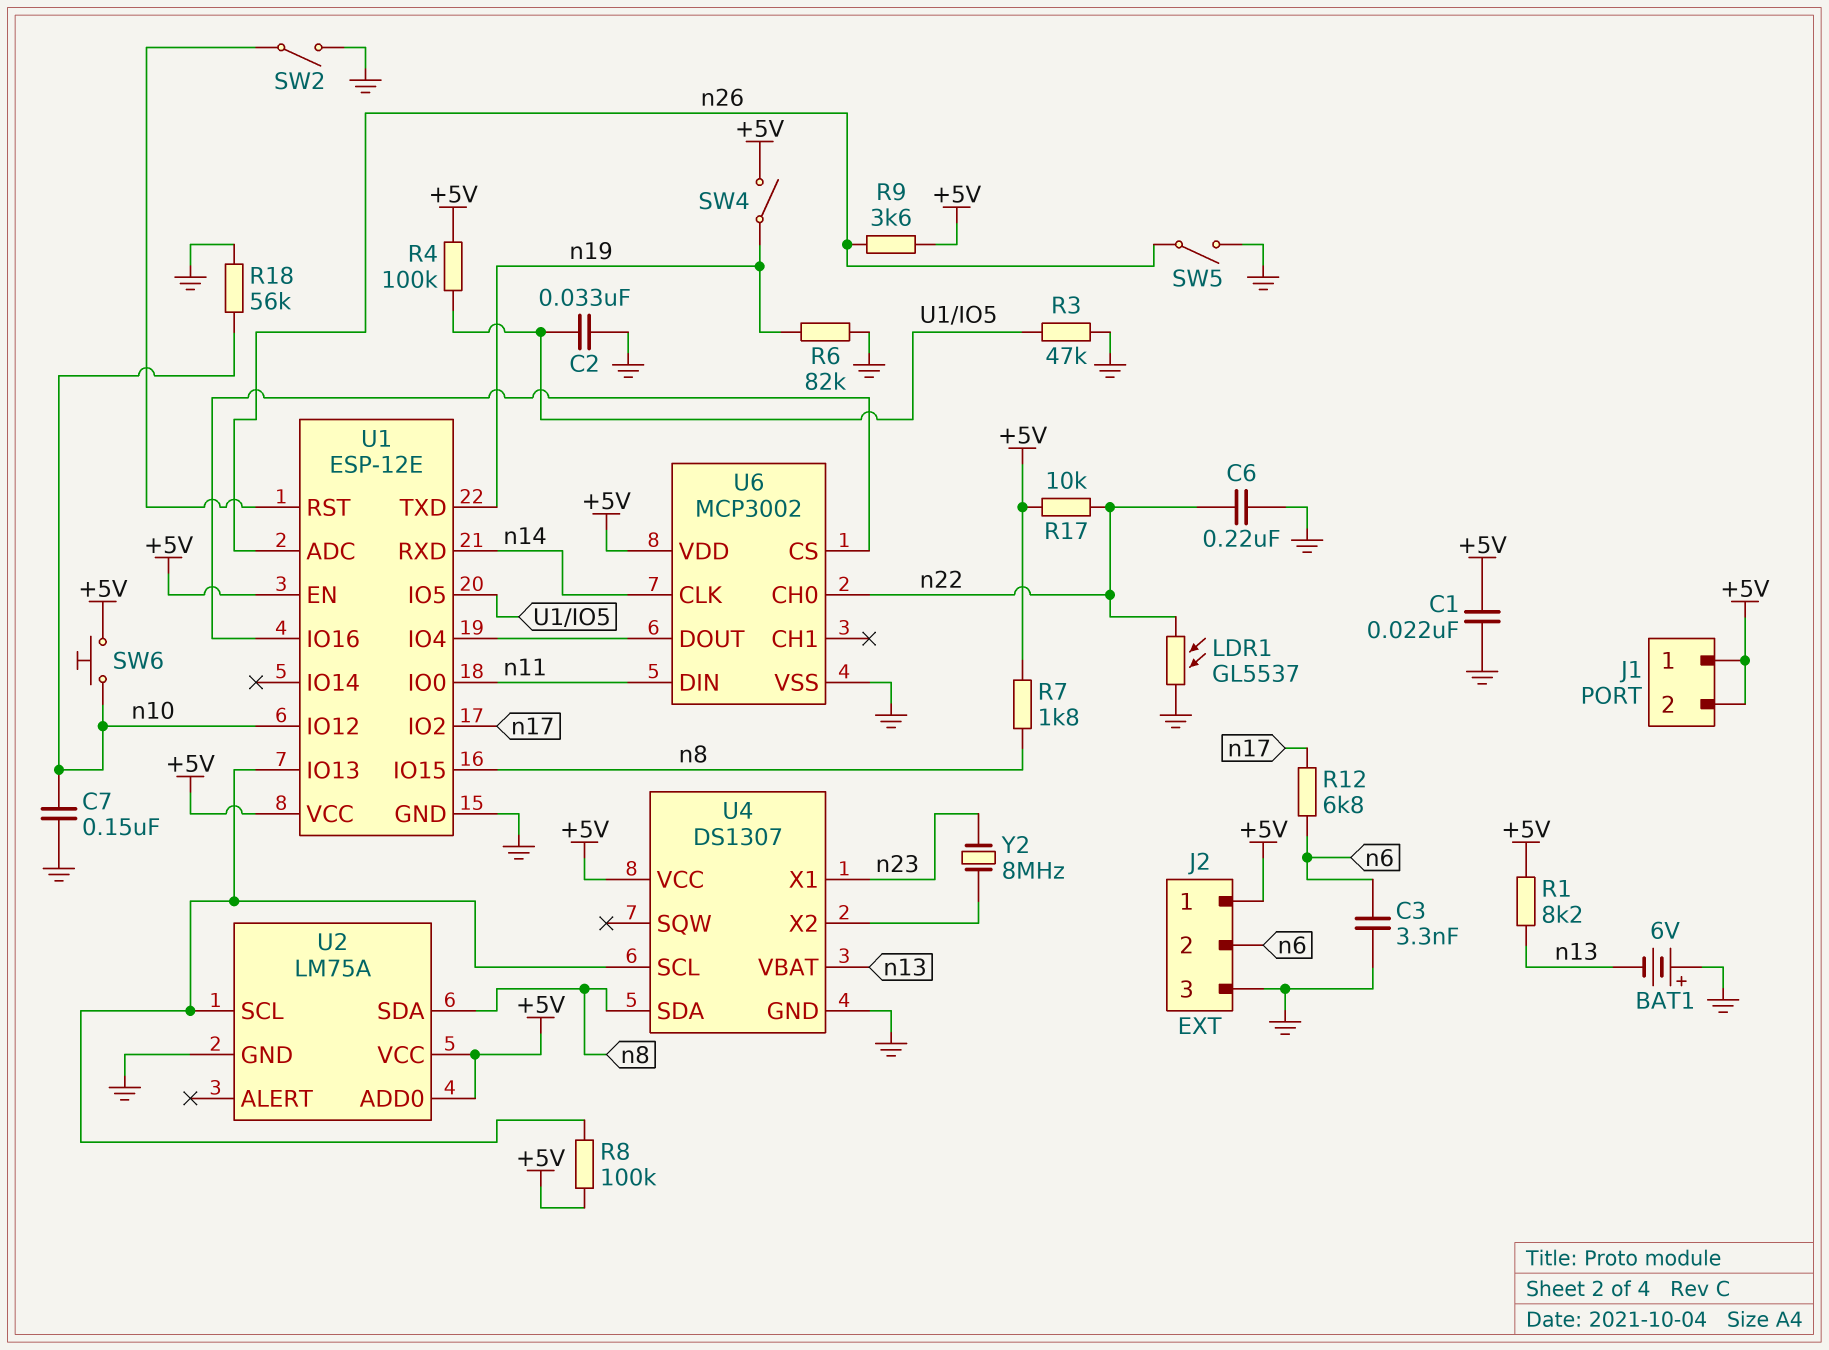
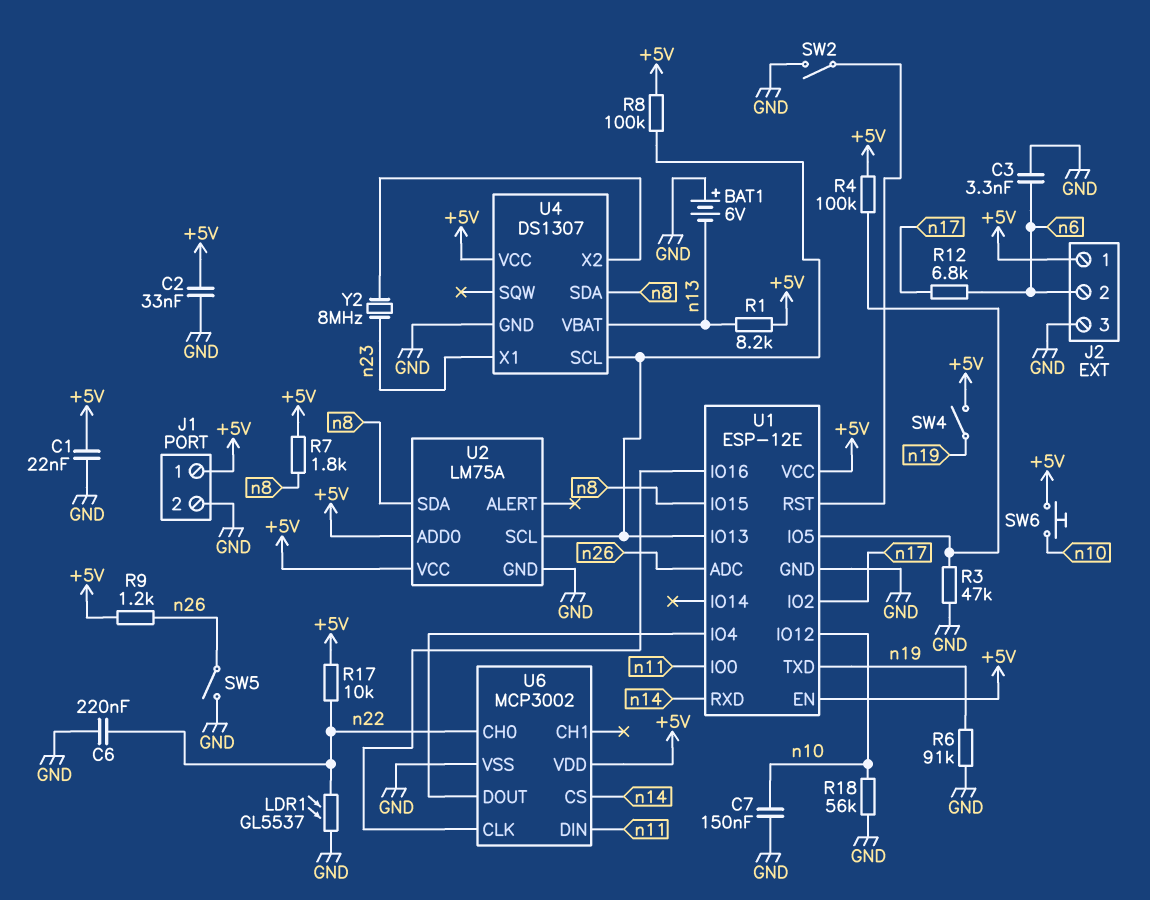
C2: 33nF (GND, U1/IO5) -> 33nF (+5V, GND)
J1 pin 2: +5V -> GND
R6: 82k (GND, n19) -> 91k (GND, n19)
R9: 3.6k (+5V, n26) -> 1.2k (+5V, n26)
U6 pin CLK: n14 -> U1/IO16
U6 pin CS: U1/IO16 -> n14

